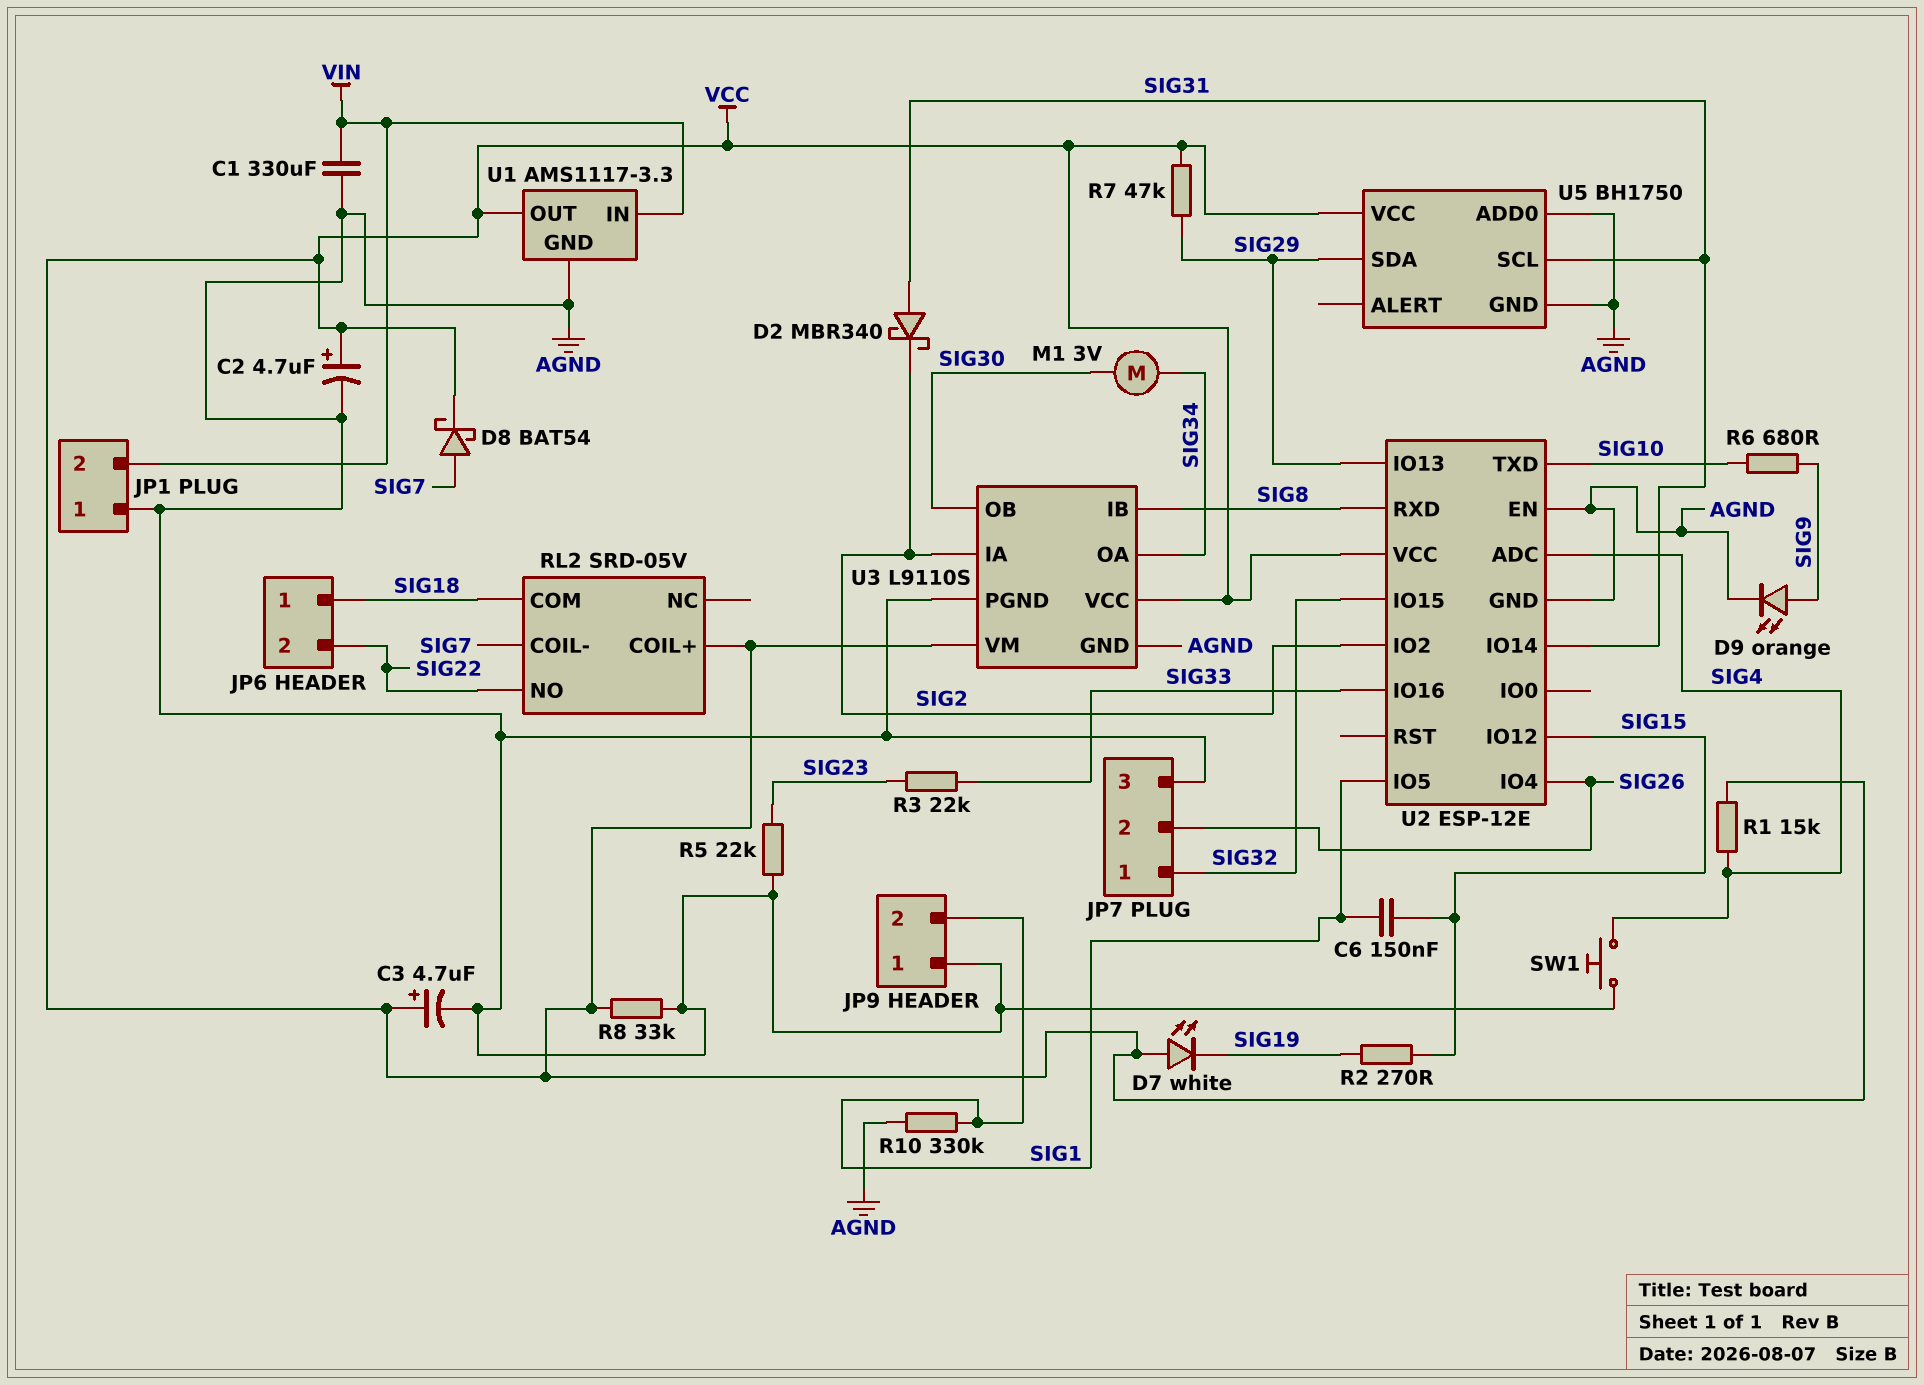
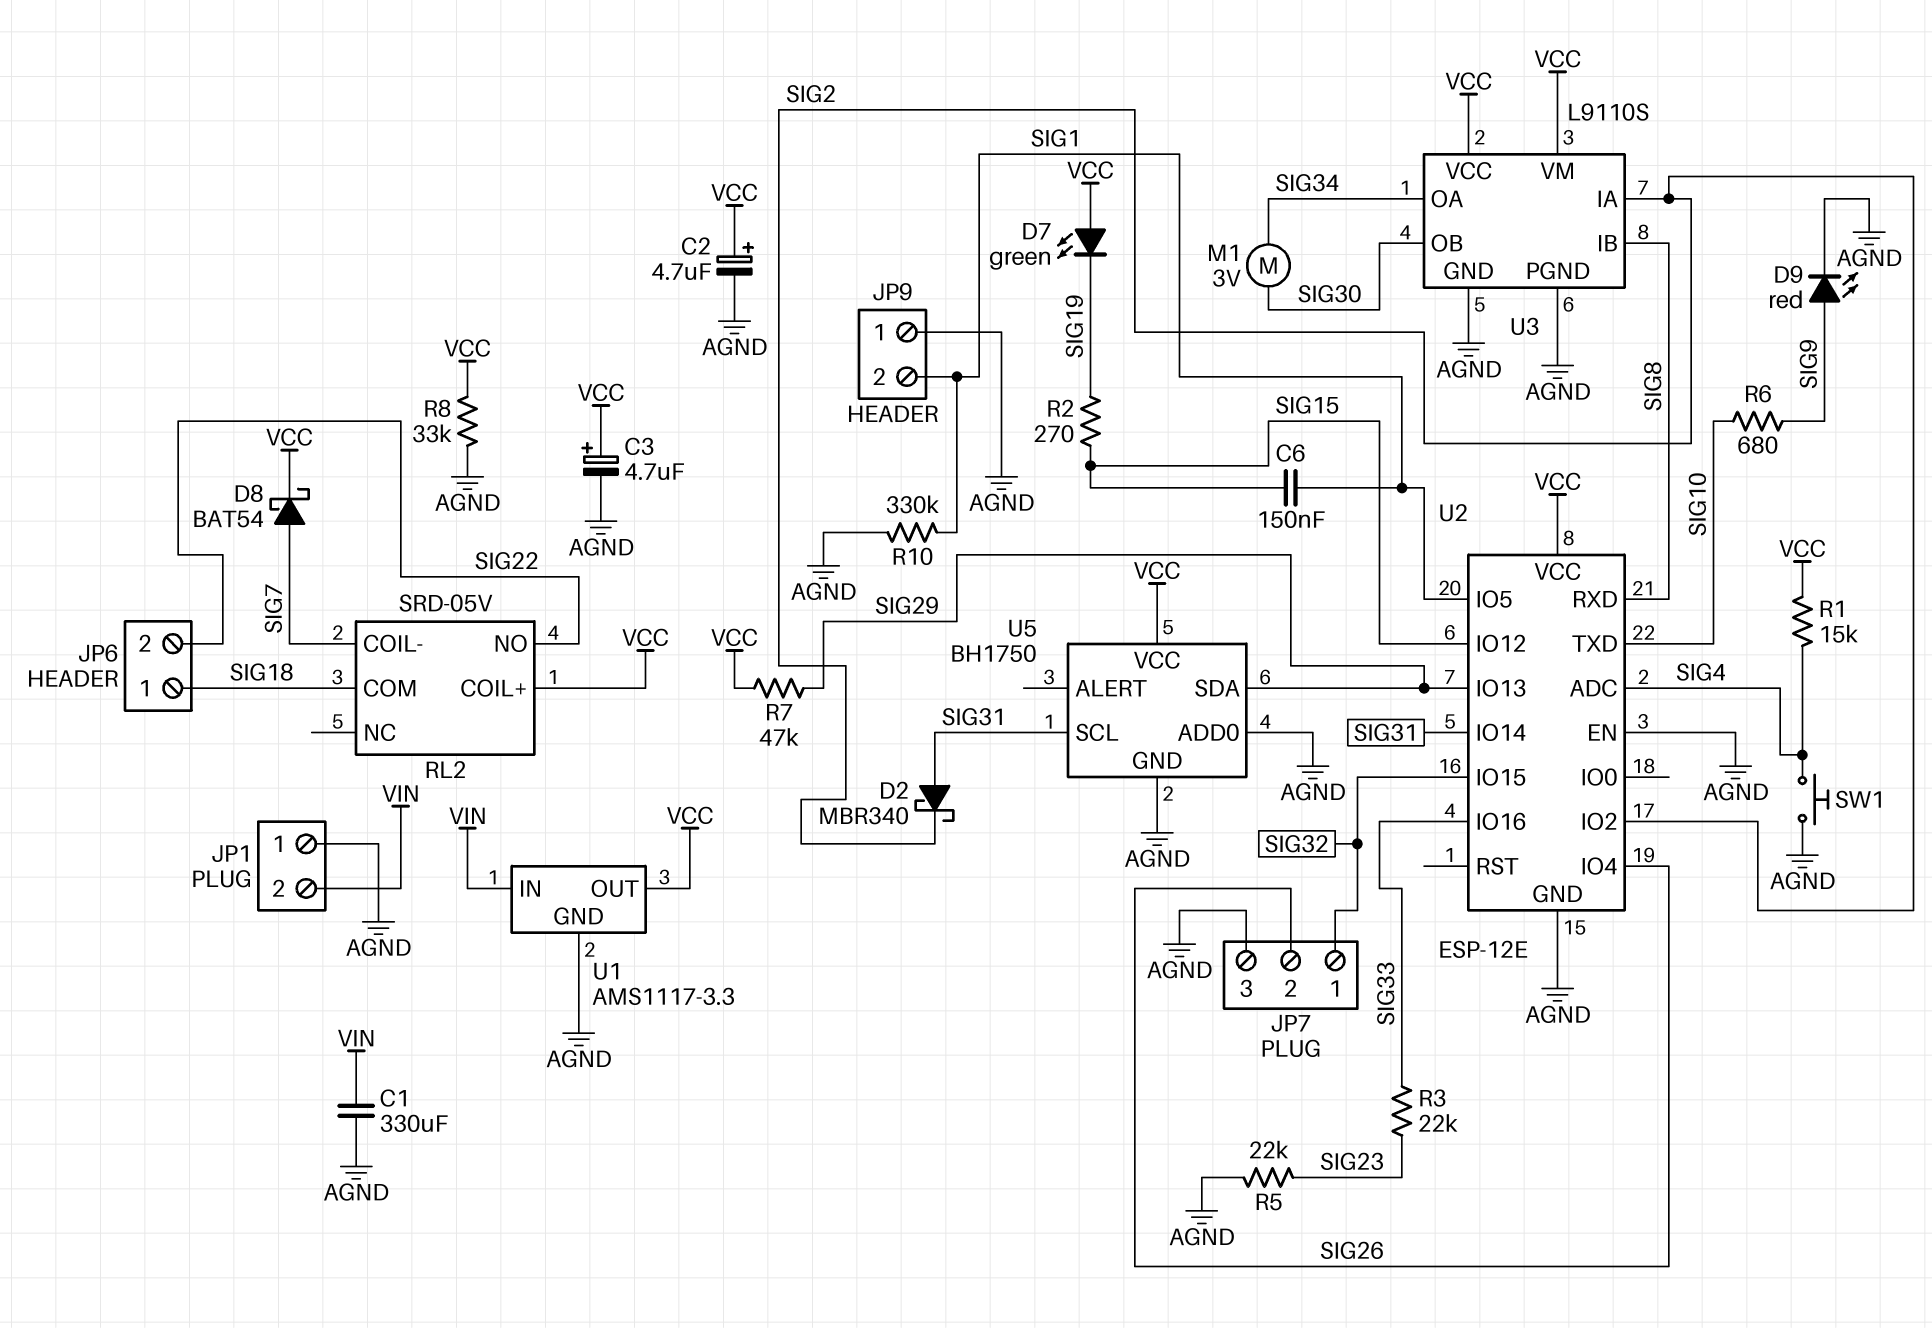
D7: LED white (A VCC, K SIG19) -> LED green (A VCC, K SIG19)
D9: LED orange (A SIG9, K AGND) -> LED red (A SIG9, K AGND)

